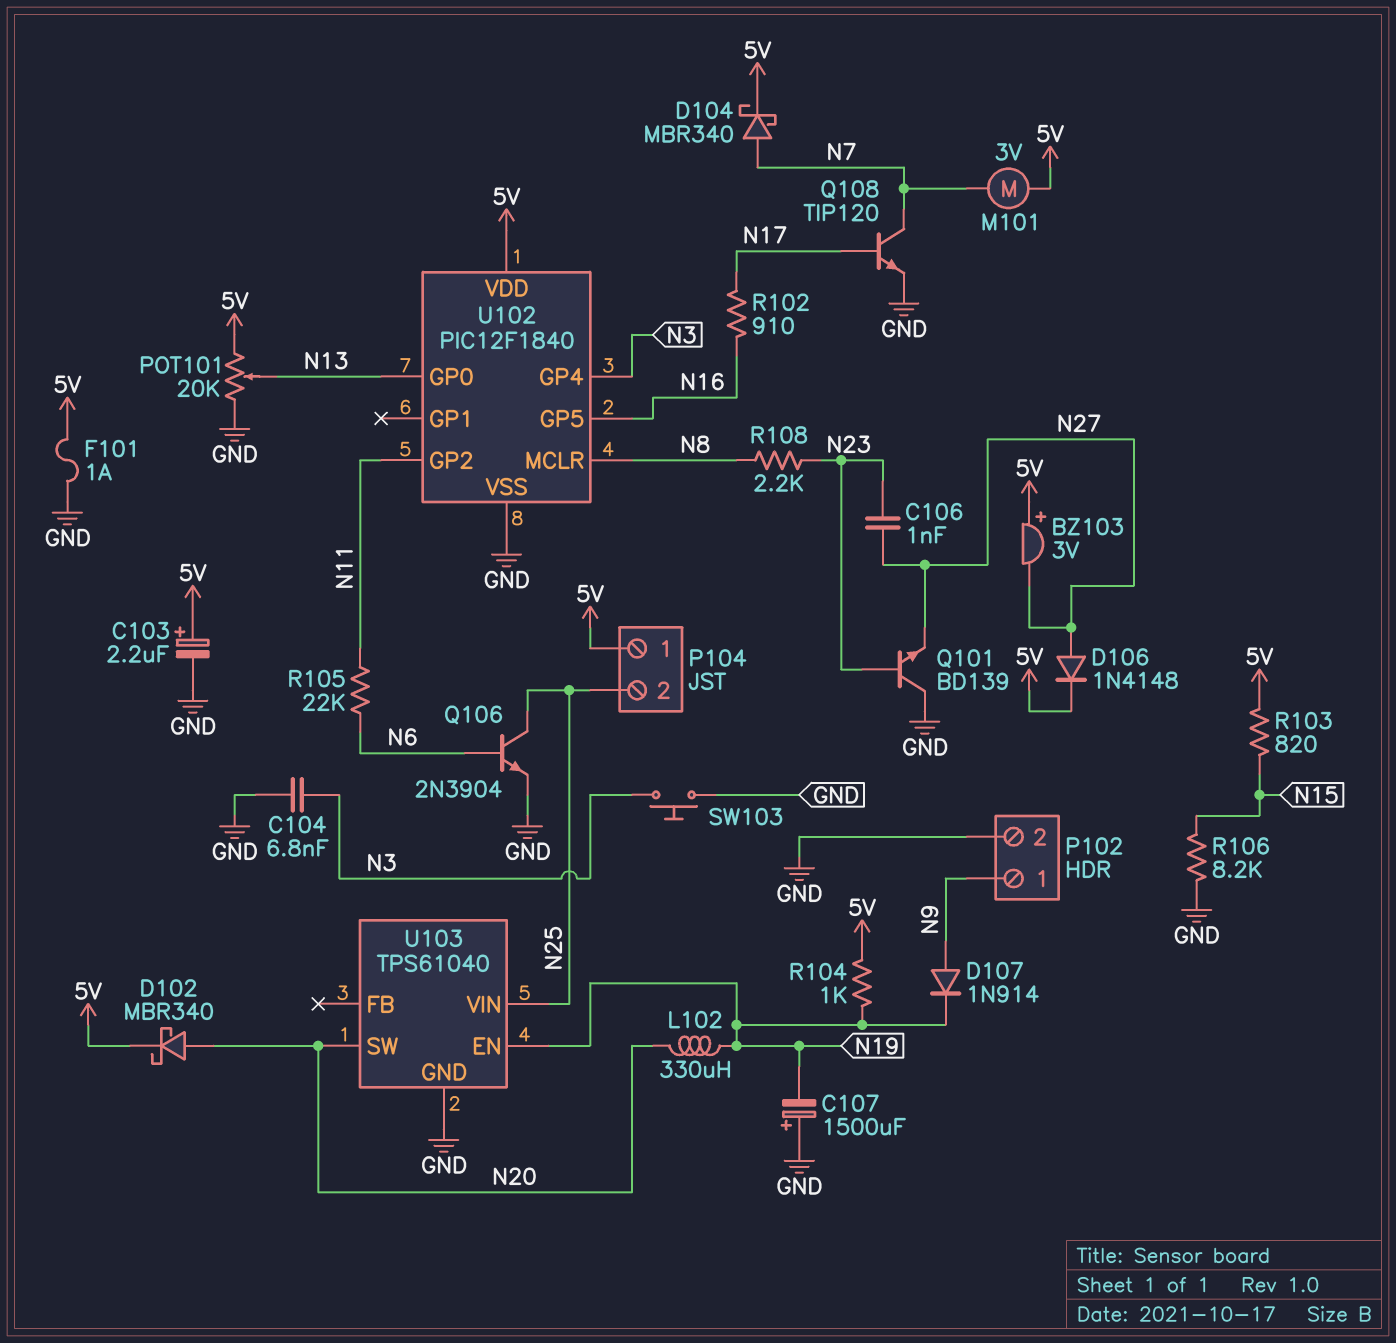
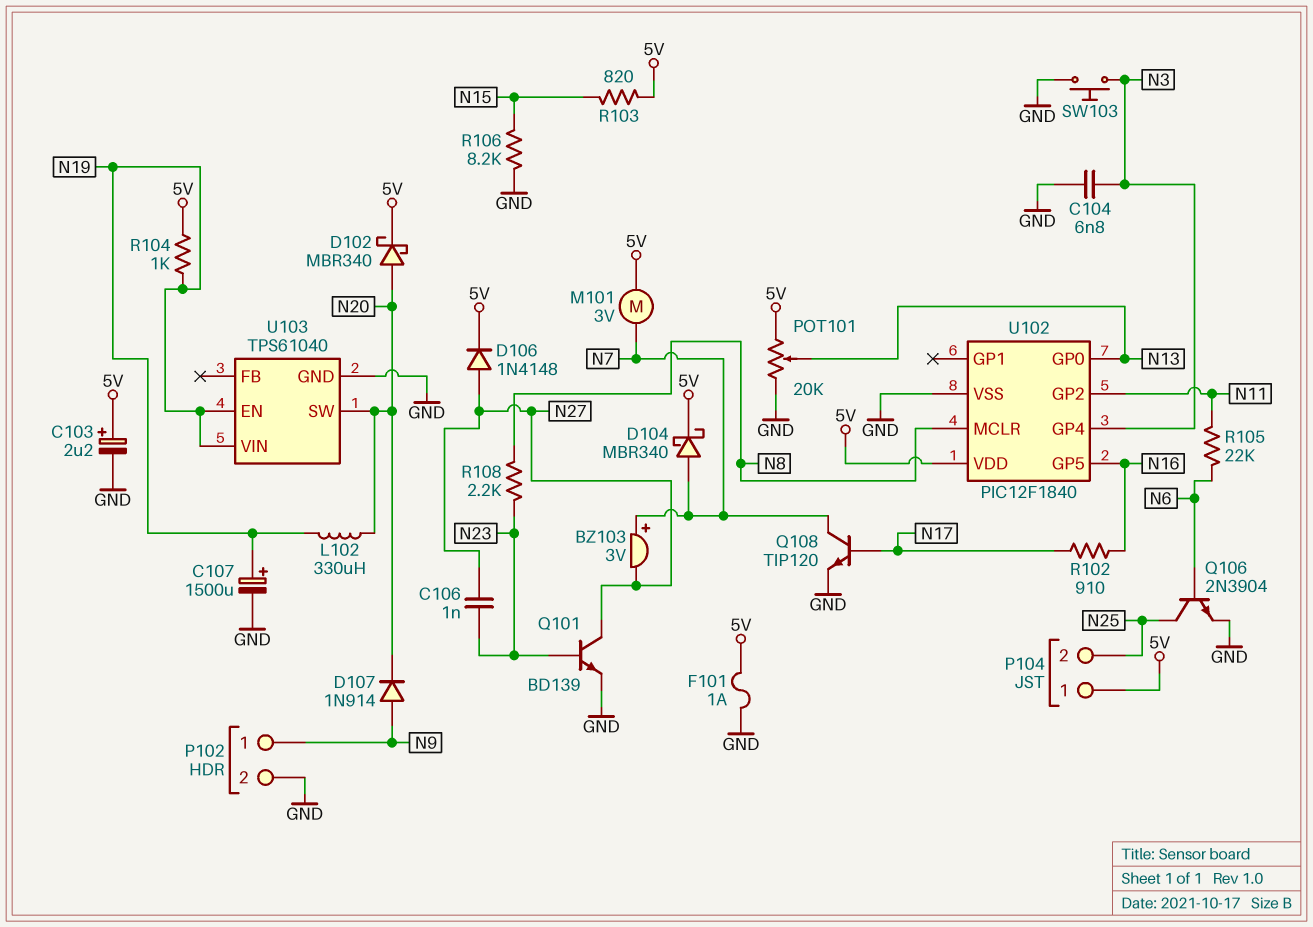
BZ103: buzzer 3V (plus 5V, minus N27) -> buzzer 3V (plus N7, minus N27)
C107: 1500uF (plus GND, minus N19) -> 1500uF (plus N19, minus GND)
D107: diode 1N914 (A N9, K N19) -> diode 1N914 (A N9, K N20)
Q101: NPN BD139 (B N23, C GND, E N27) -> NPN BD139 (B N23, C N27, E GND)
U103 pin VIN: N25 -> N19

